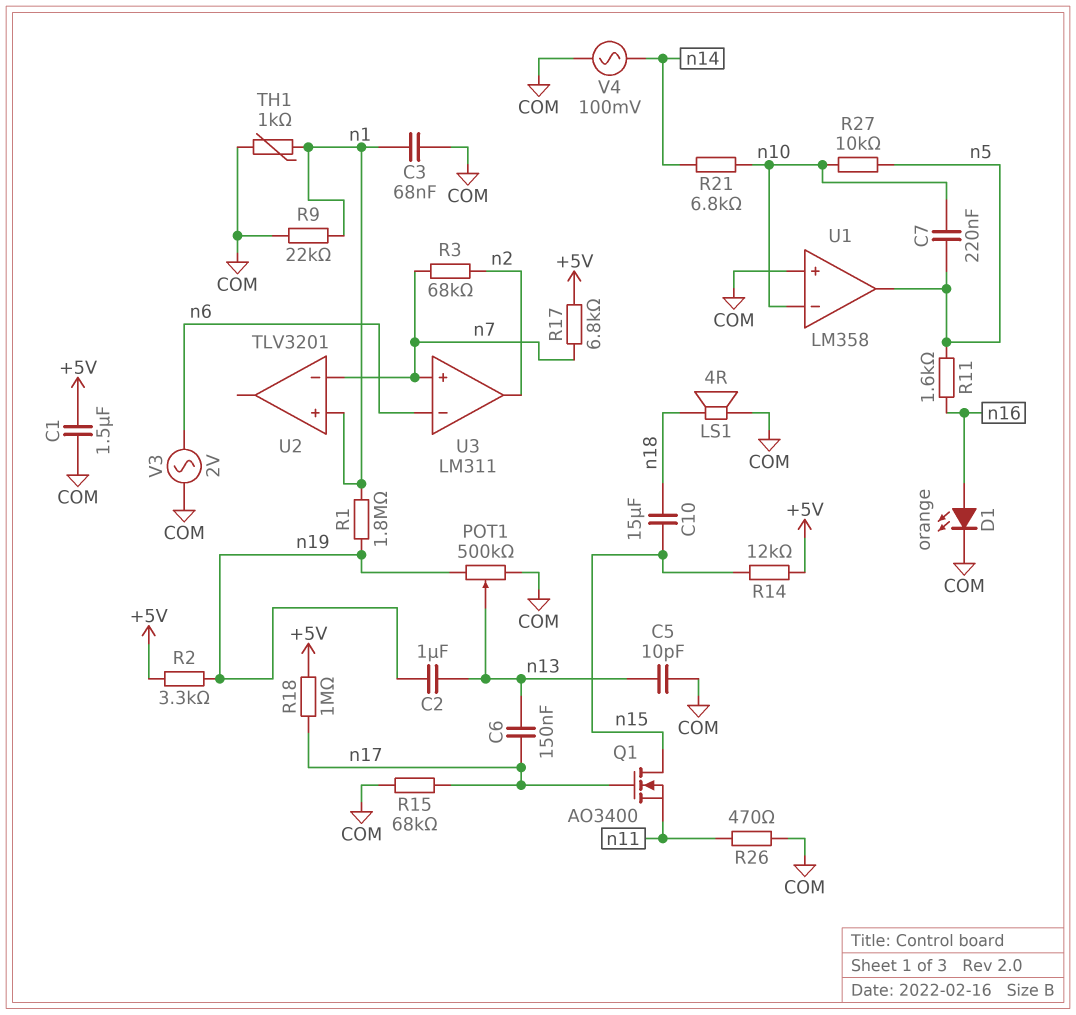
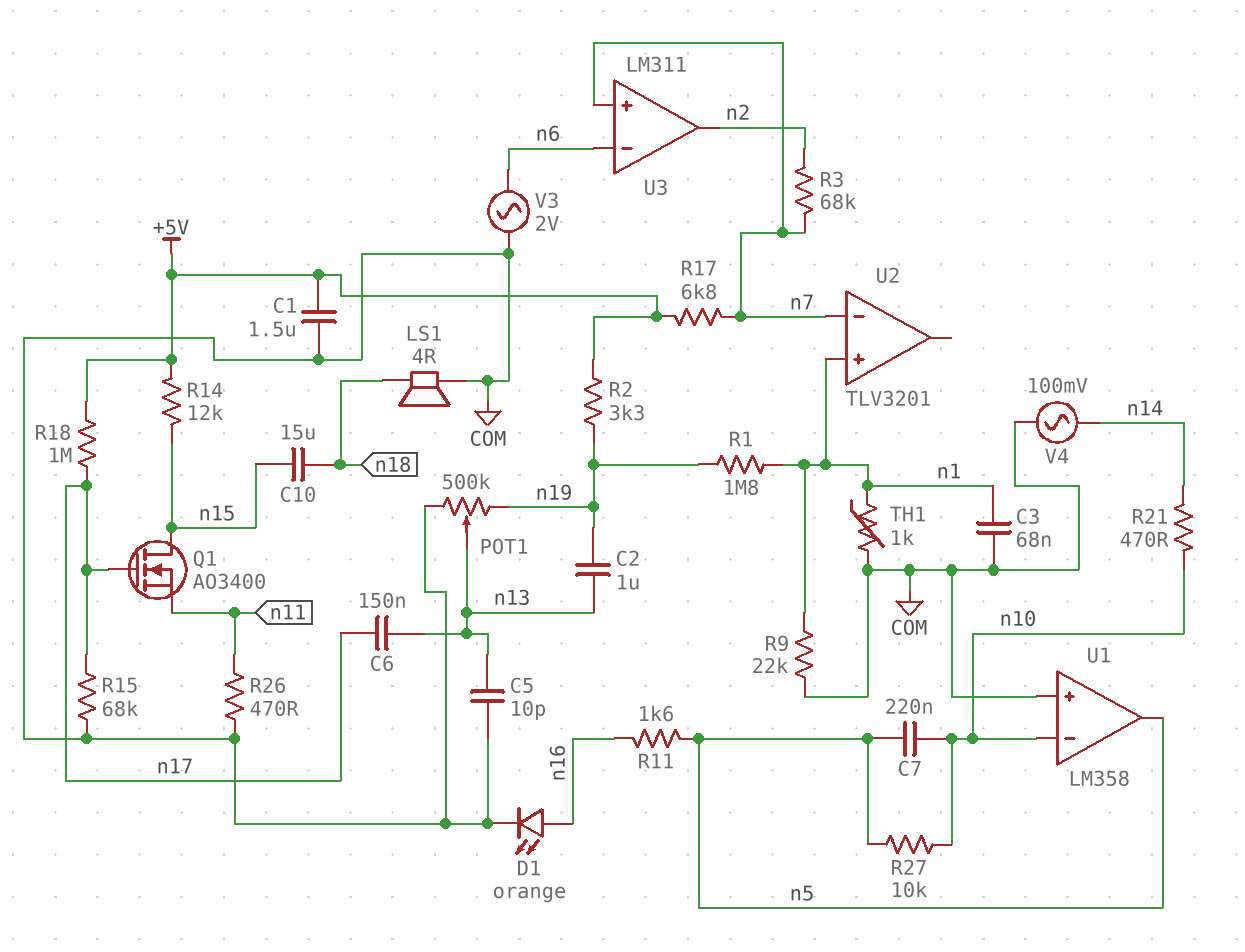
R21: 6.8k (n10, n14) -> 470 (n10, n14)

